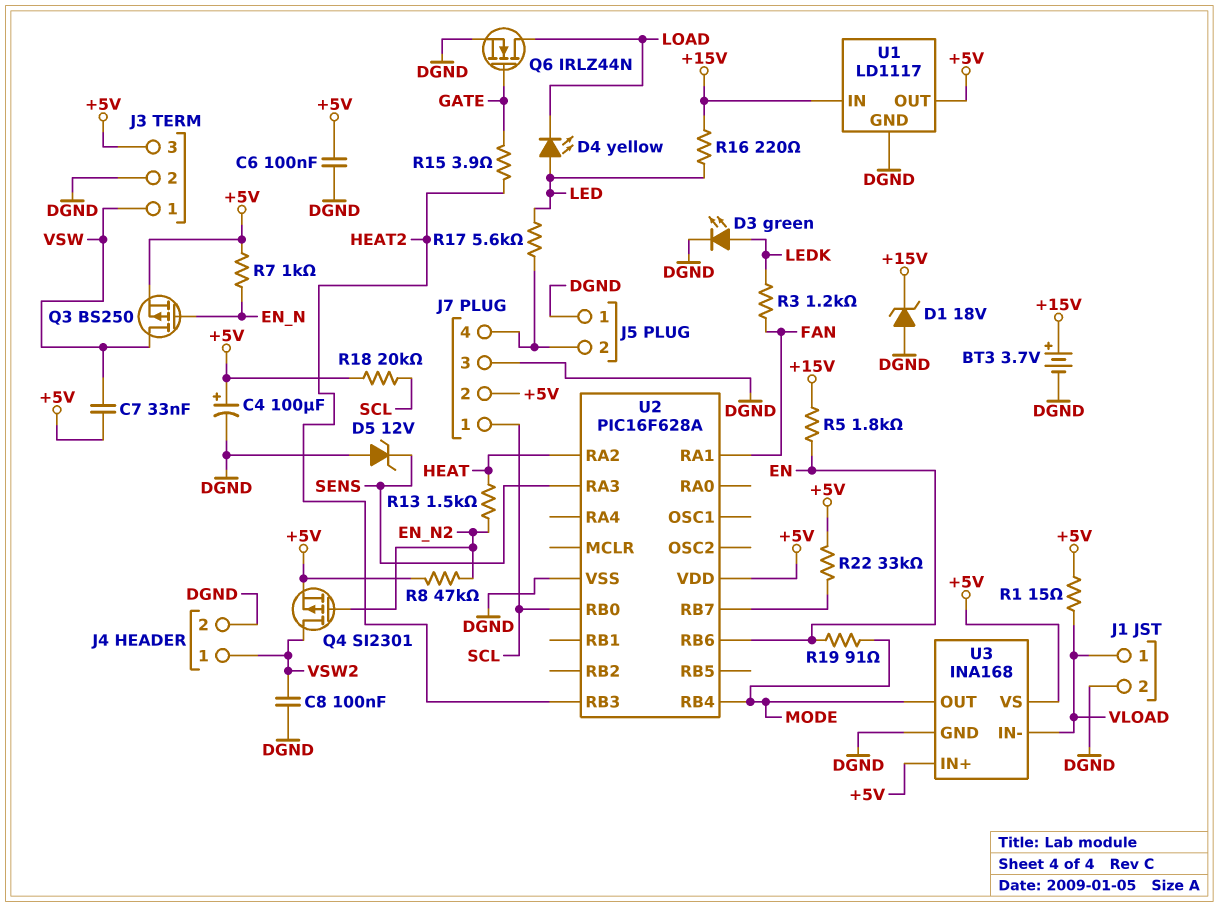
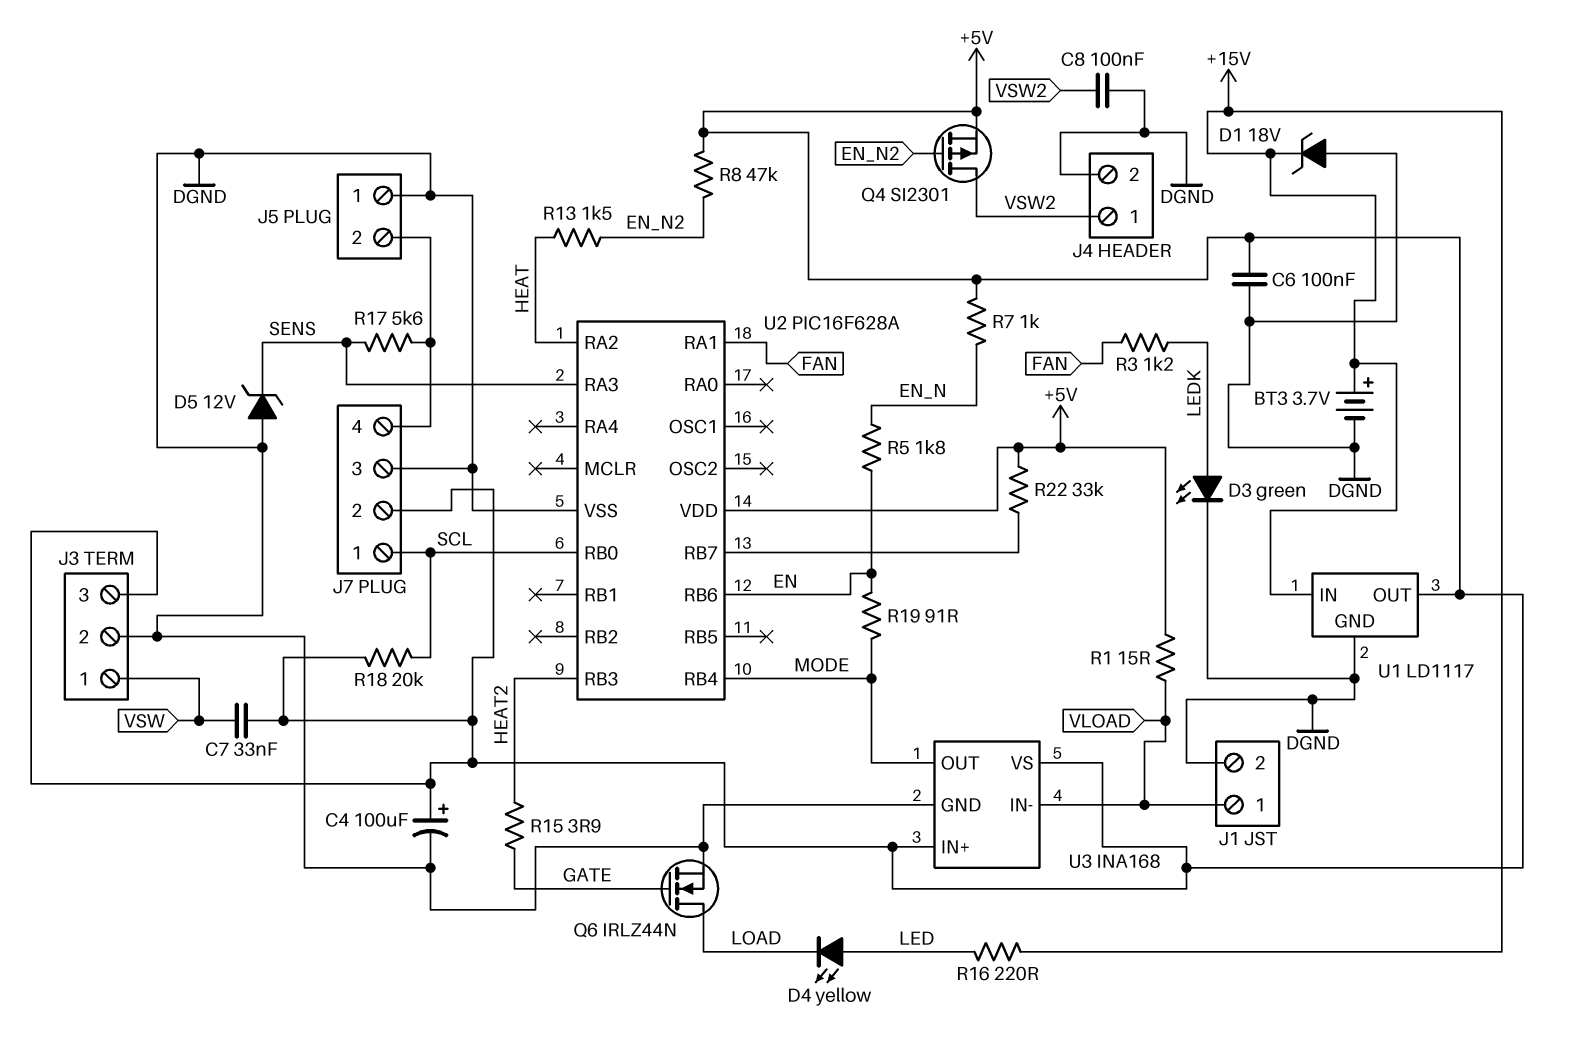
Q3: PMOS BS250 (G EN_N, D VSW, S +5V) -> none
R5: 1.8k (+15V, EN) -> 1.8k (EN, EN_N)
R17: 5.6k (J5/2, LED) -> 5.6k (J5/2, SENS)

